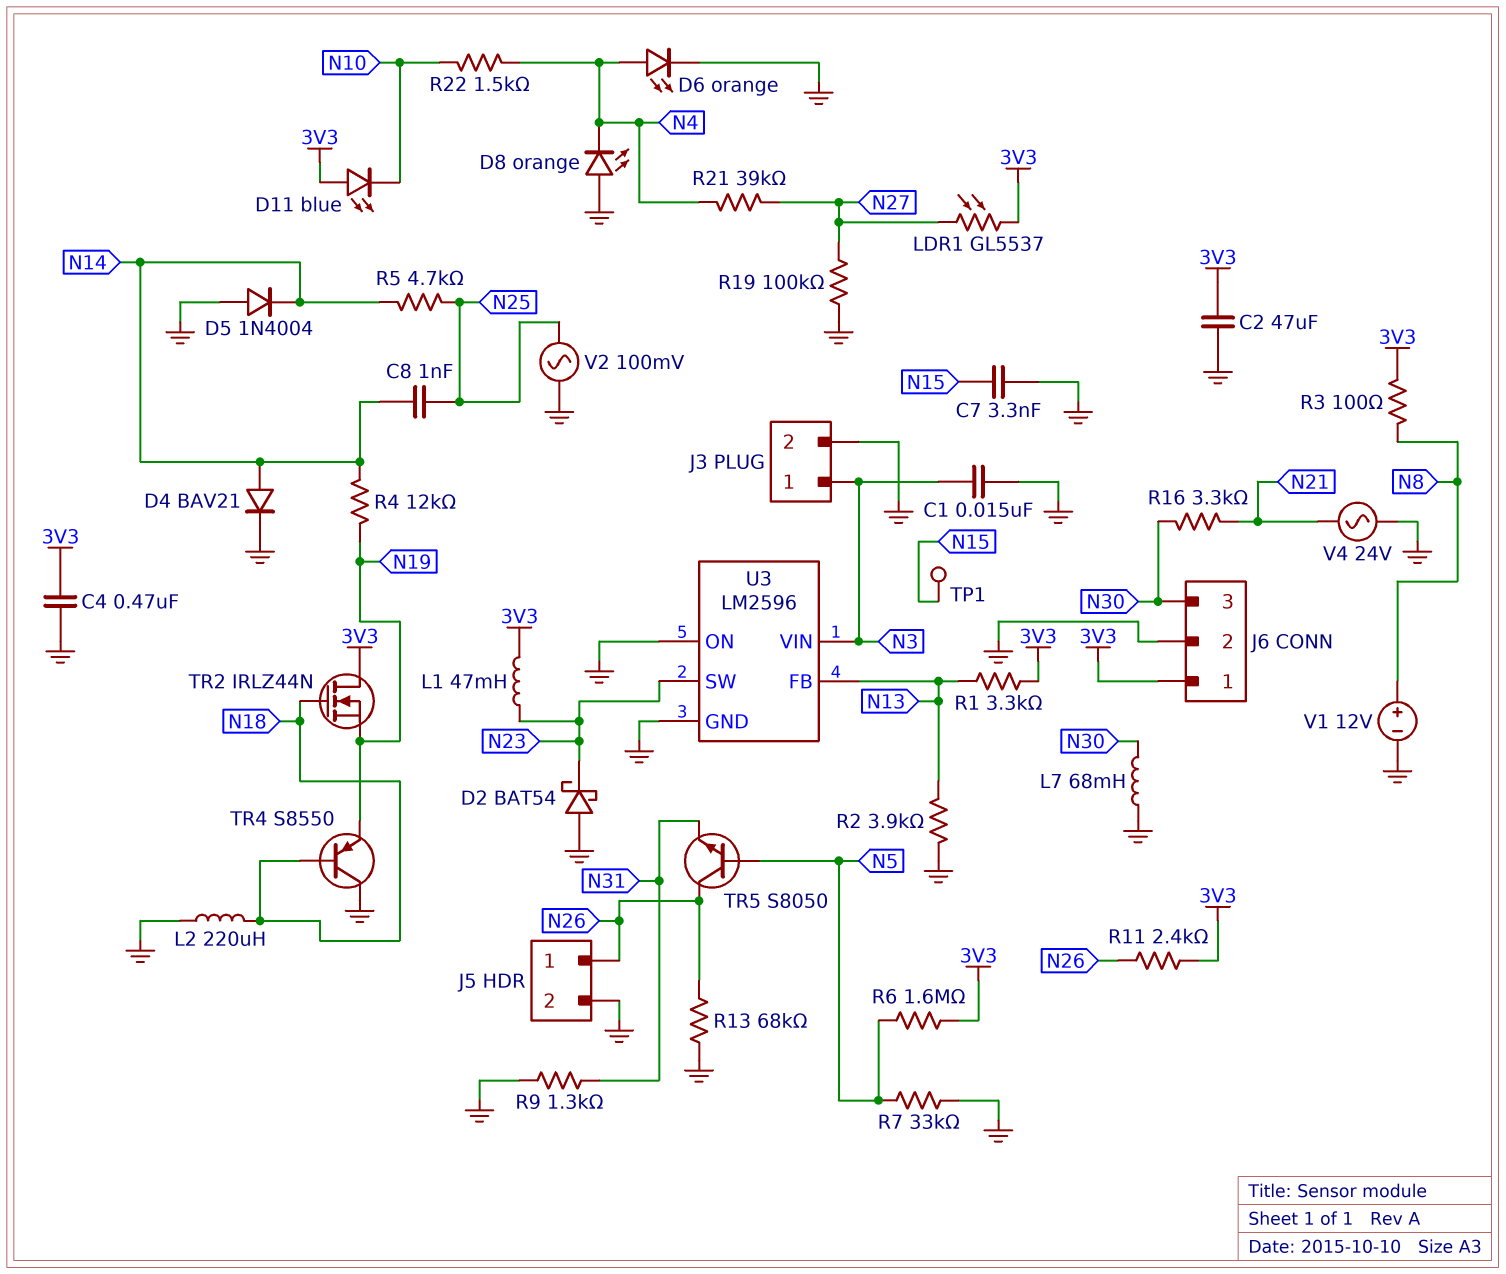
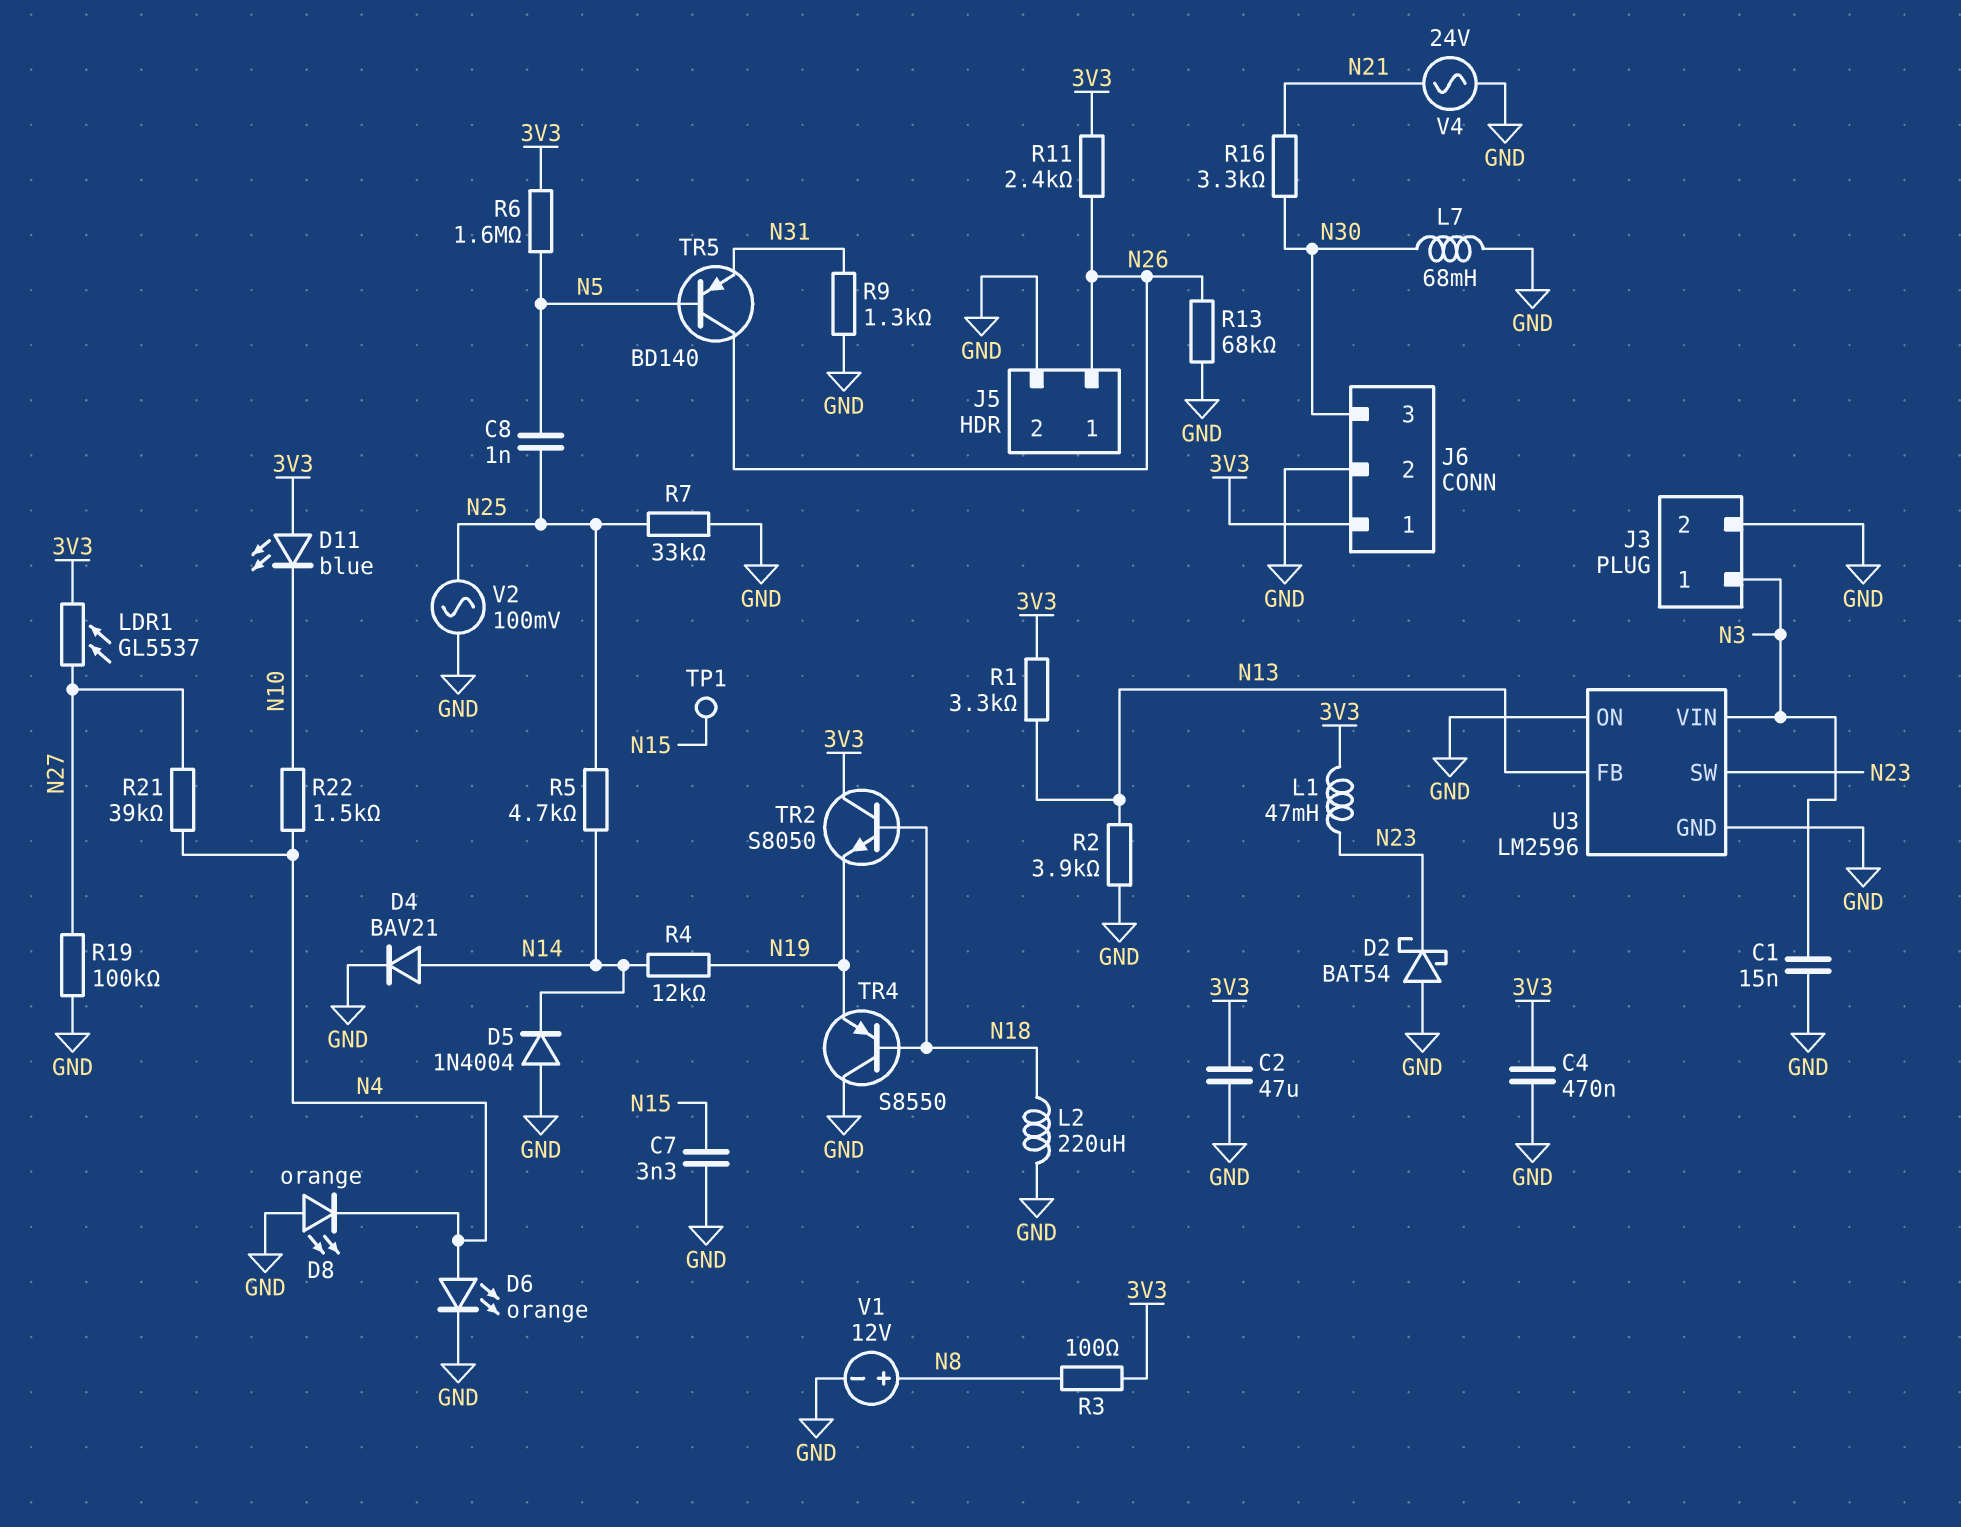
C8: 1nF (N14, N25) -> 1nF (N5, N25)
R7: 33k (GND, N5) -> 33k (GND, N25)
TR2: NMOS IRLZ44N (G N18, D 3V3, S N19) -> NPN S8050 (B N18, C 3V3, E N19)
TR5: NPN S8050 (B N5, C N26, E N31) -> PNP BD140 (B N5, C N26, E N31)

